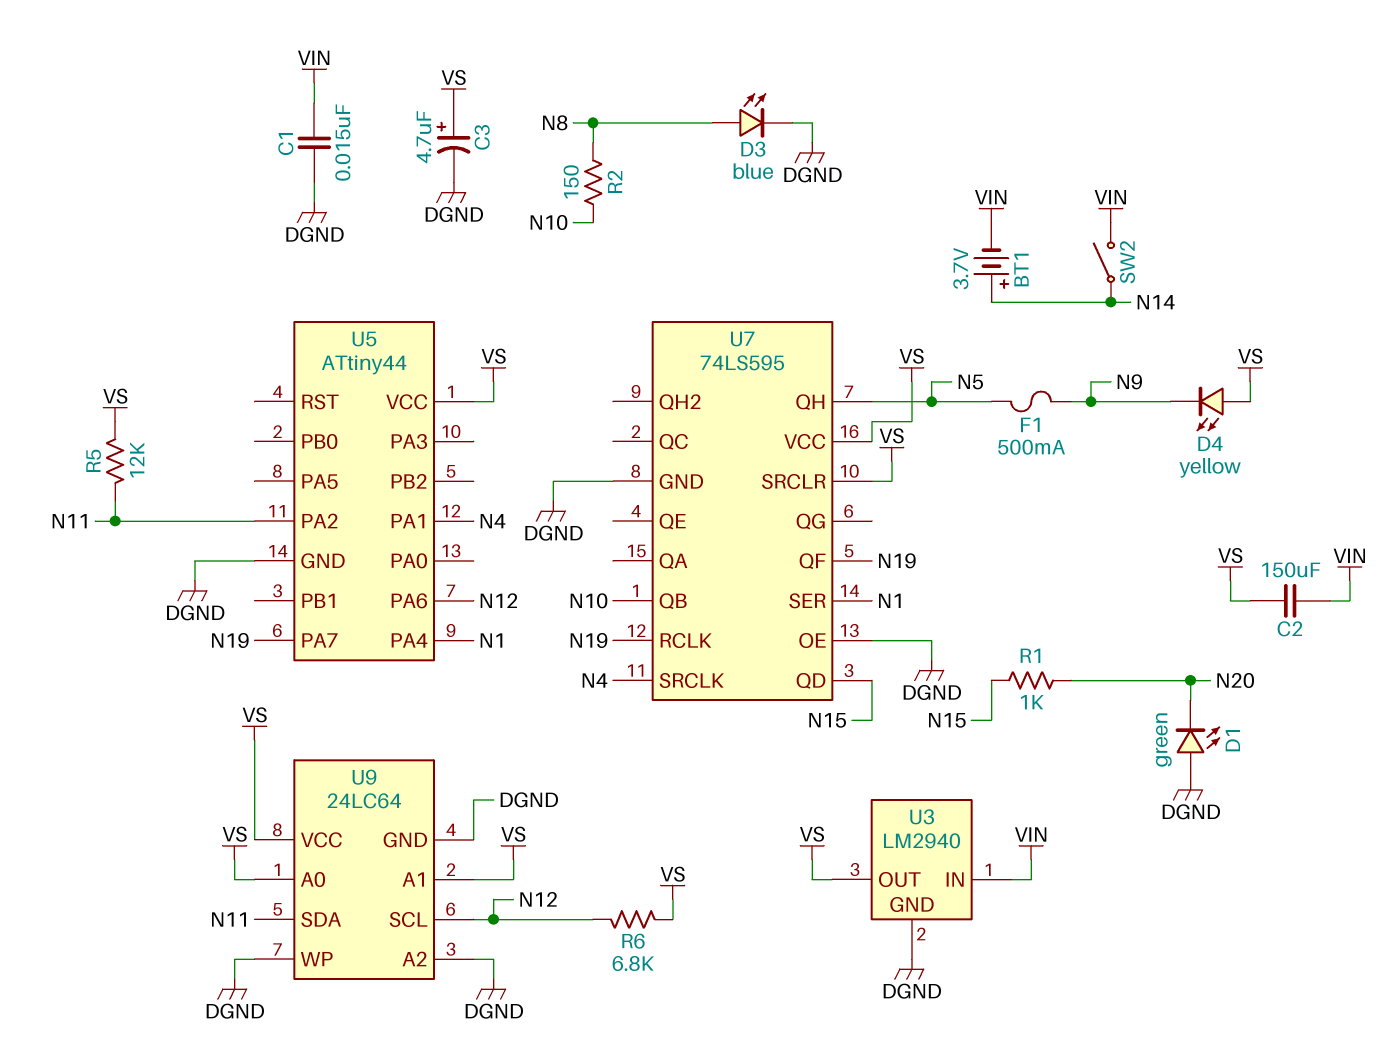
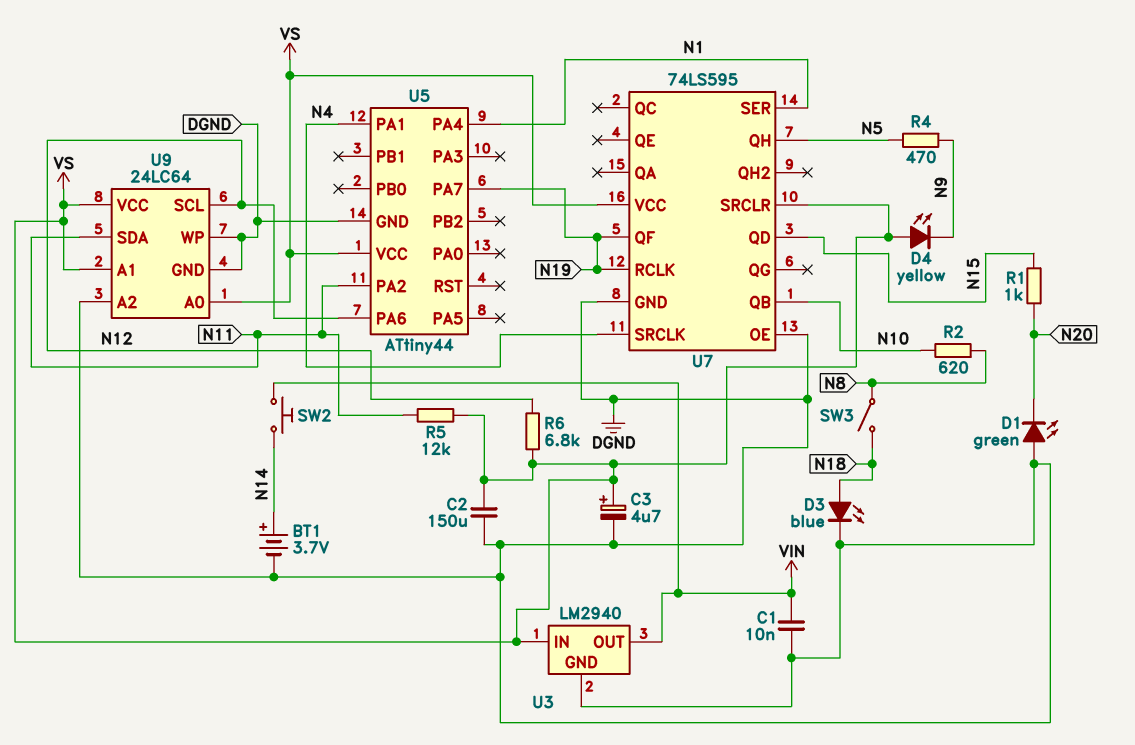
BT1: 3.7V (plus N14, minus VIN) -> 3.7V (plus N14, minus DGND)
C1: 15nF (DGND, VIN) -> 10nF (DGND, VIN)
C2: 150uF (VIN, VS) -> 150uF (DGND, VS)
D3: LED blue (A N8, K DGND) -> LED blue (A N18, K DGND)
F1: 500mA (N5, N9) -> none
R2: 150 (N8, N10) -> 620 (N8, N10)
R4: none -> 470 (N5, N9)
SW2: switch (N14, VIN) -> button (N14, VIN)
SW3: none -> switch (N8, N18)
U3 pin IN: VIN -> VS
U3 pin OUT: VS -> VIN

